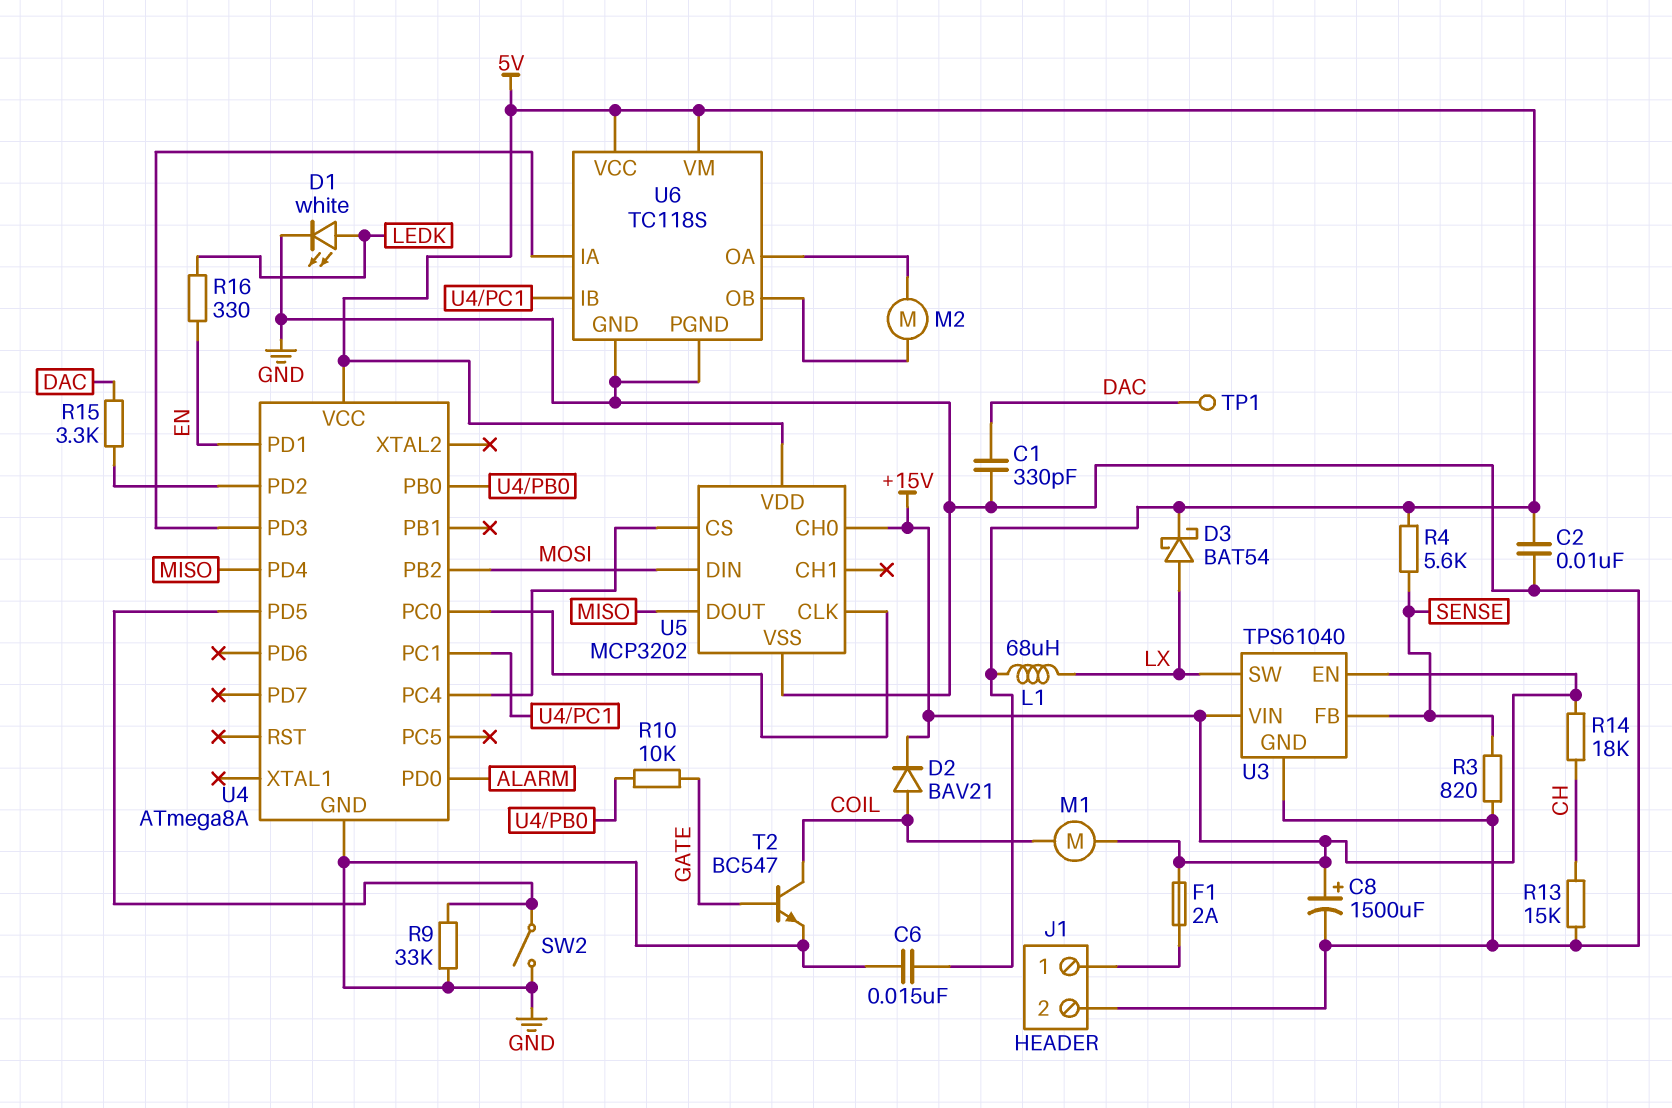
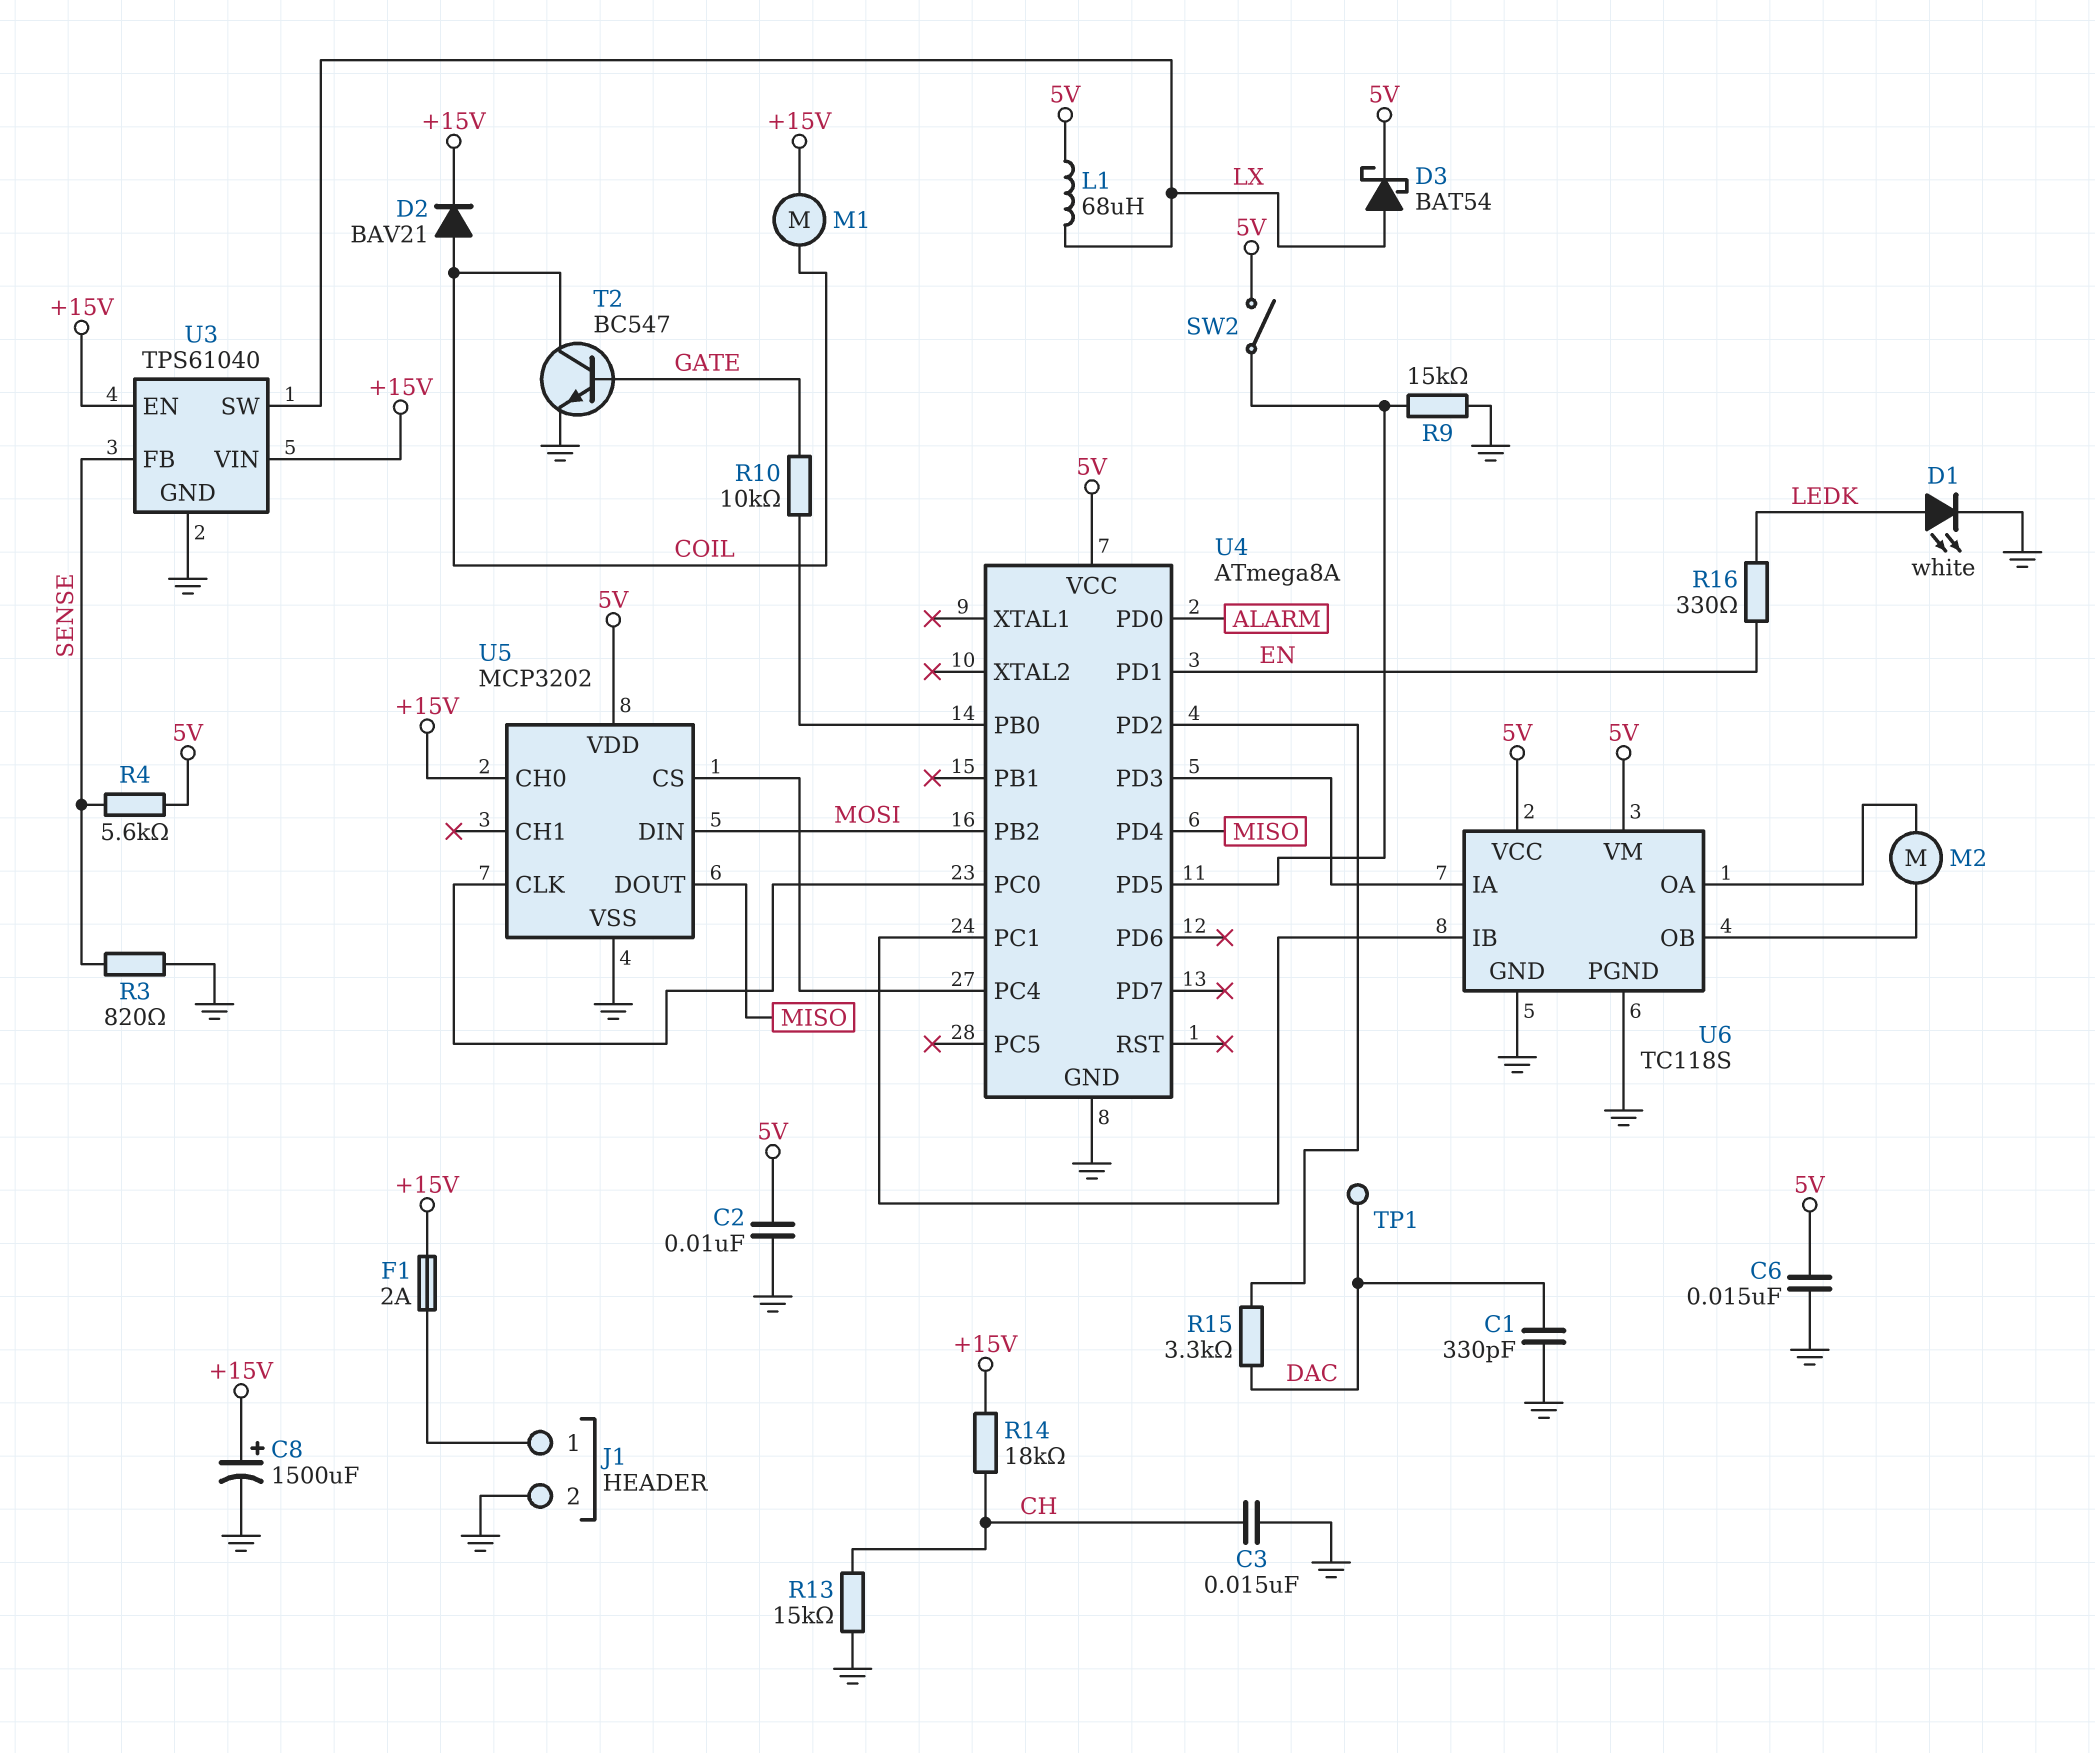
C3: none -> 15nF (CH, GND)
R9: 33k (GND, U4/PD5) -> 15k (GND, U4/PD5)
SW2: switch (GND, U4/PD5) -> switch (5V, U4/PD5)

